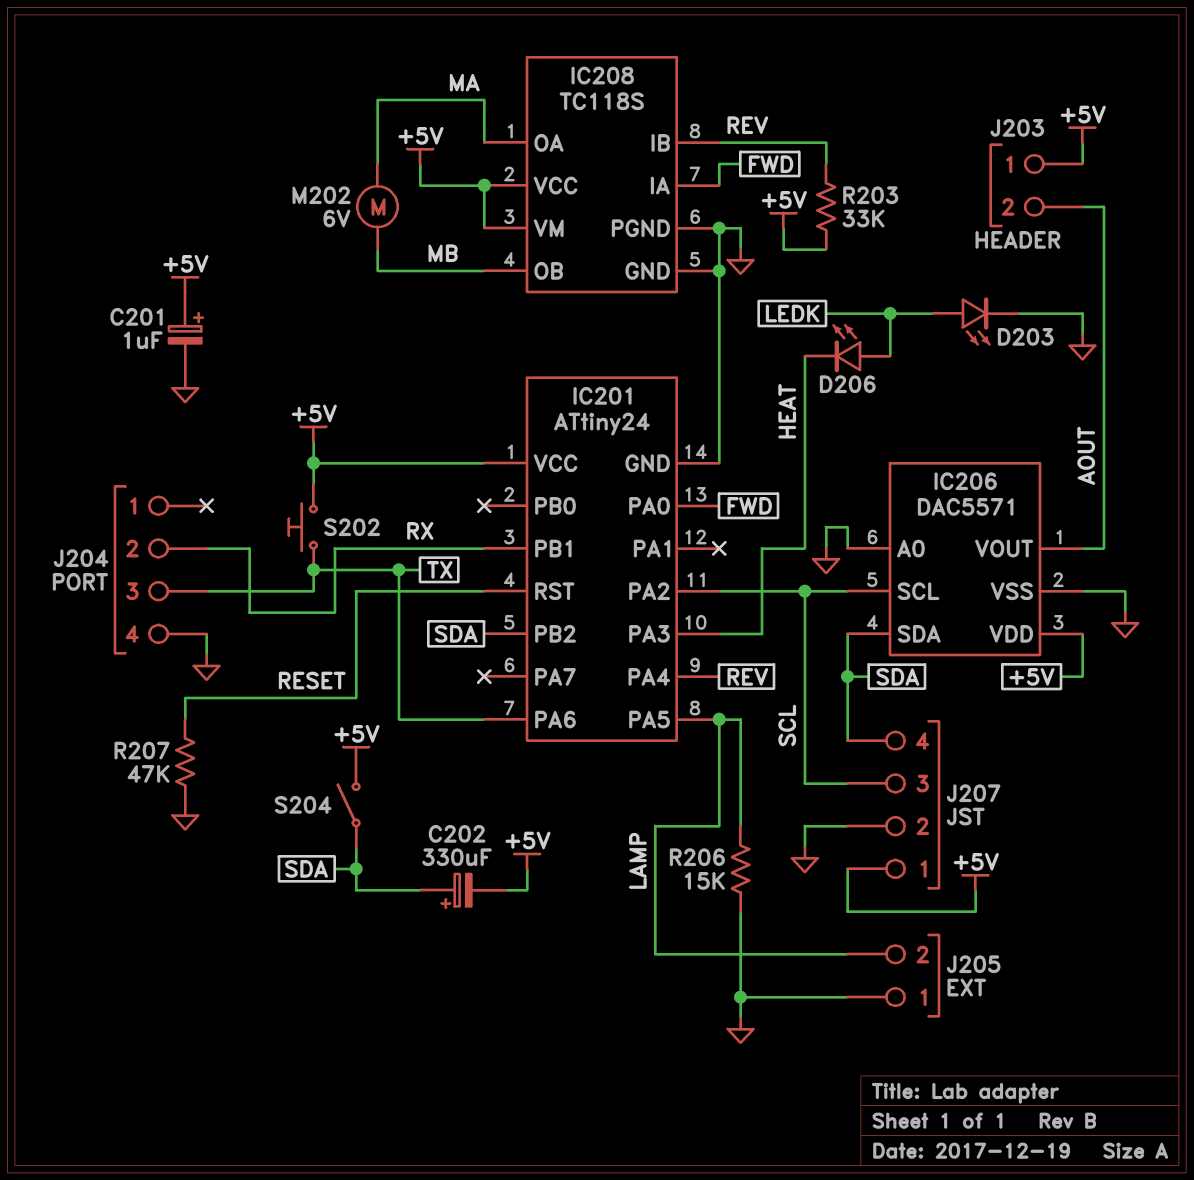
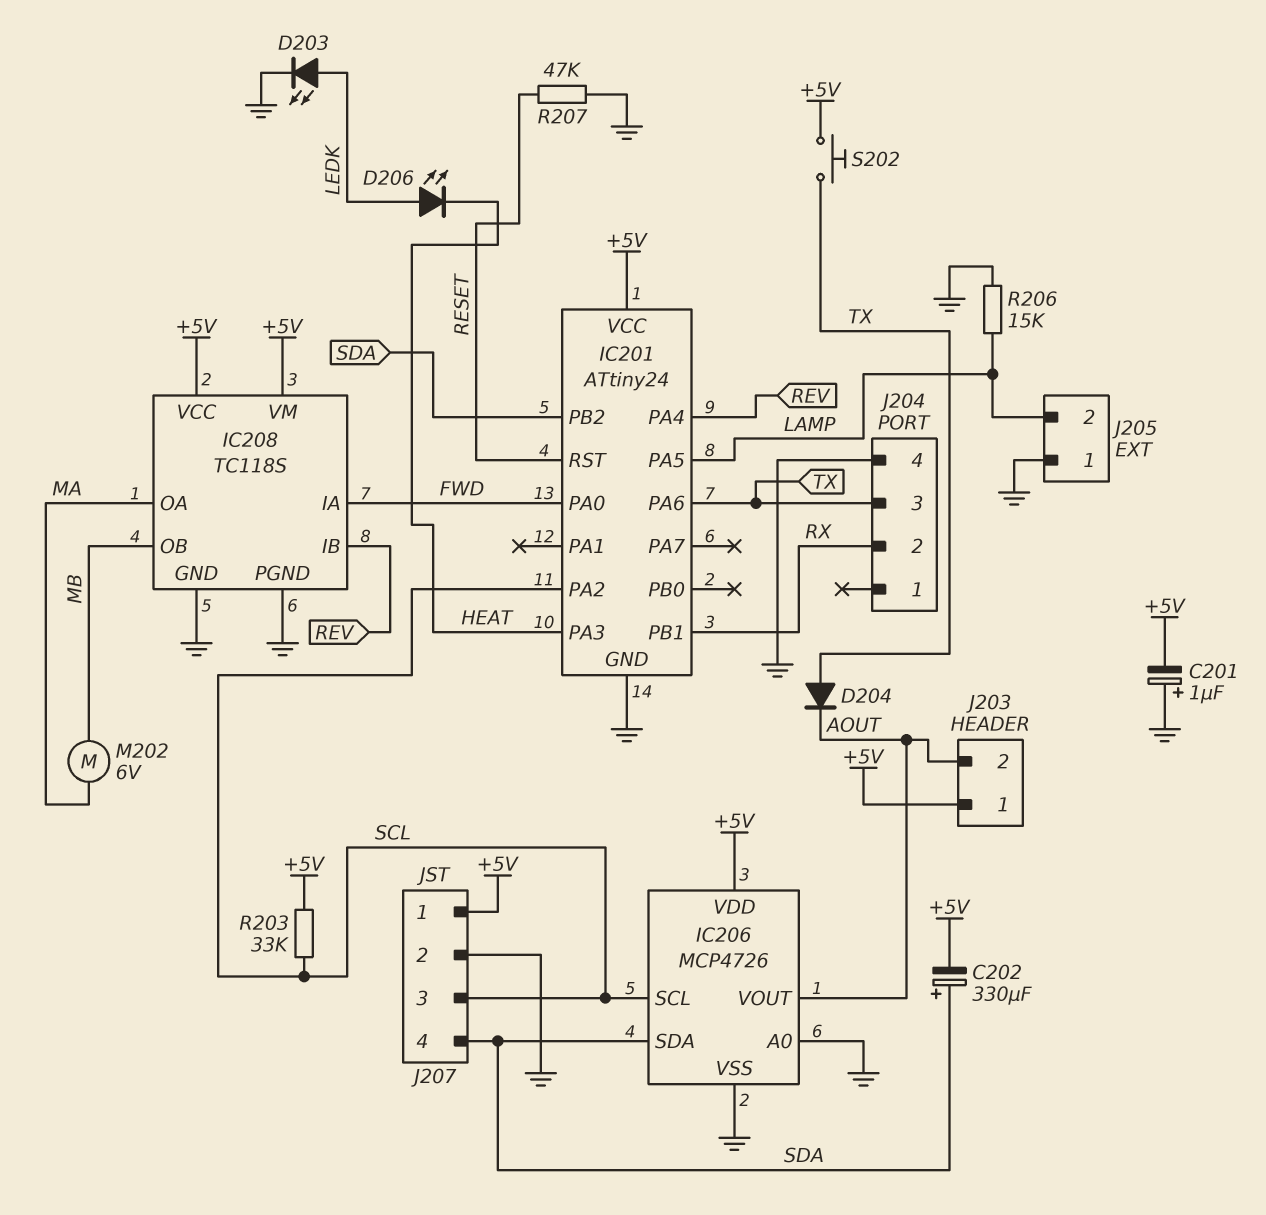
C201: 1uF (plus +5V, minus GND) -> 1uF (plus GND, minus +5V)
D204: none -> diode (A TX, K AOUT)
IC206: DAC5571 -> MCP4726
R203: 33k (+5V, REV) -> 33k (+5V, SCL)
S204: switch (+5V, SDA) -> none

